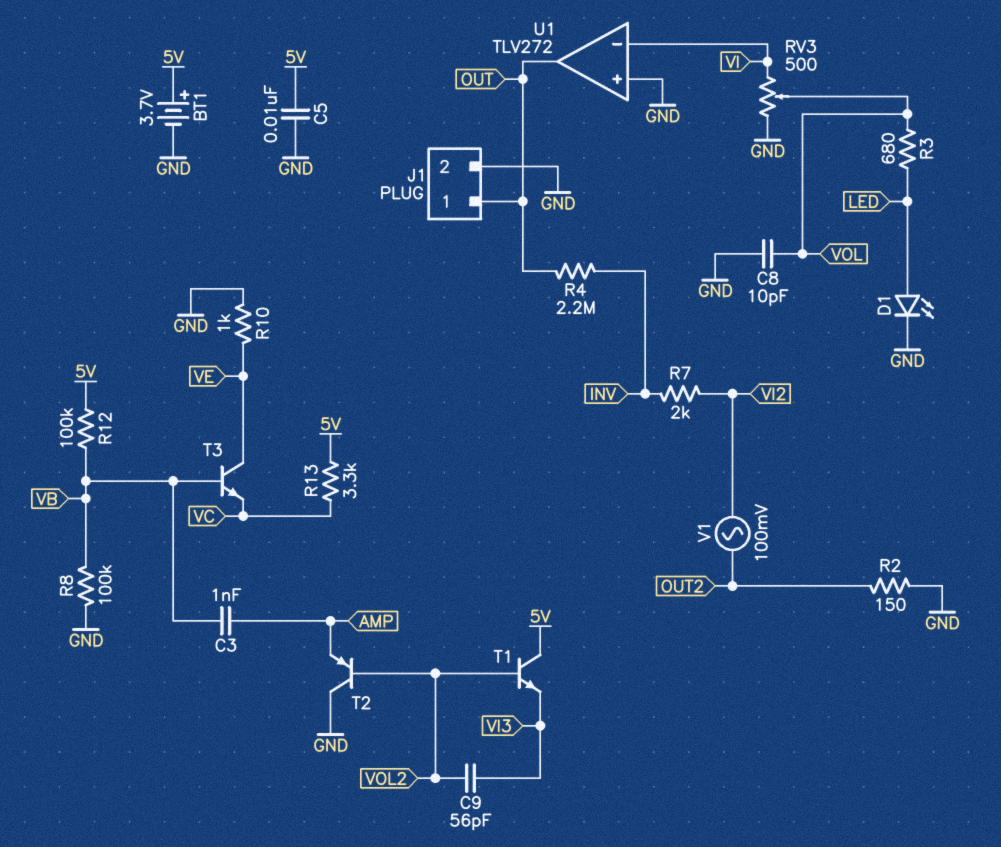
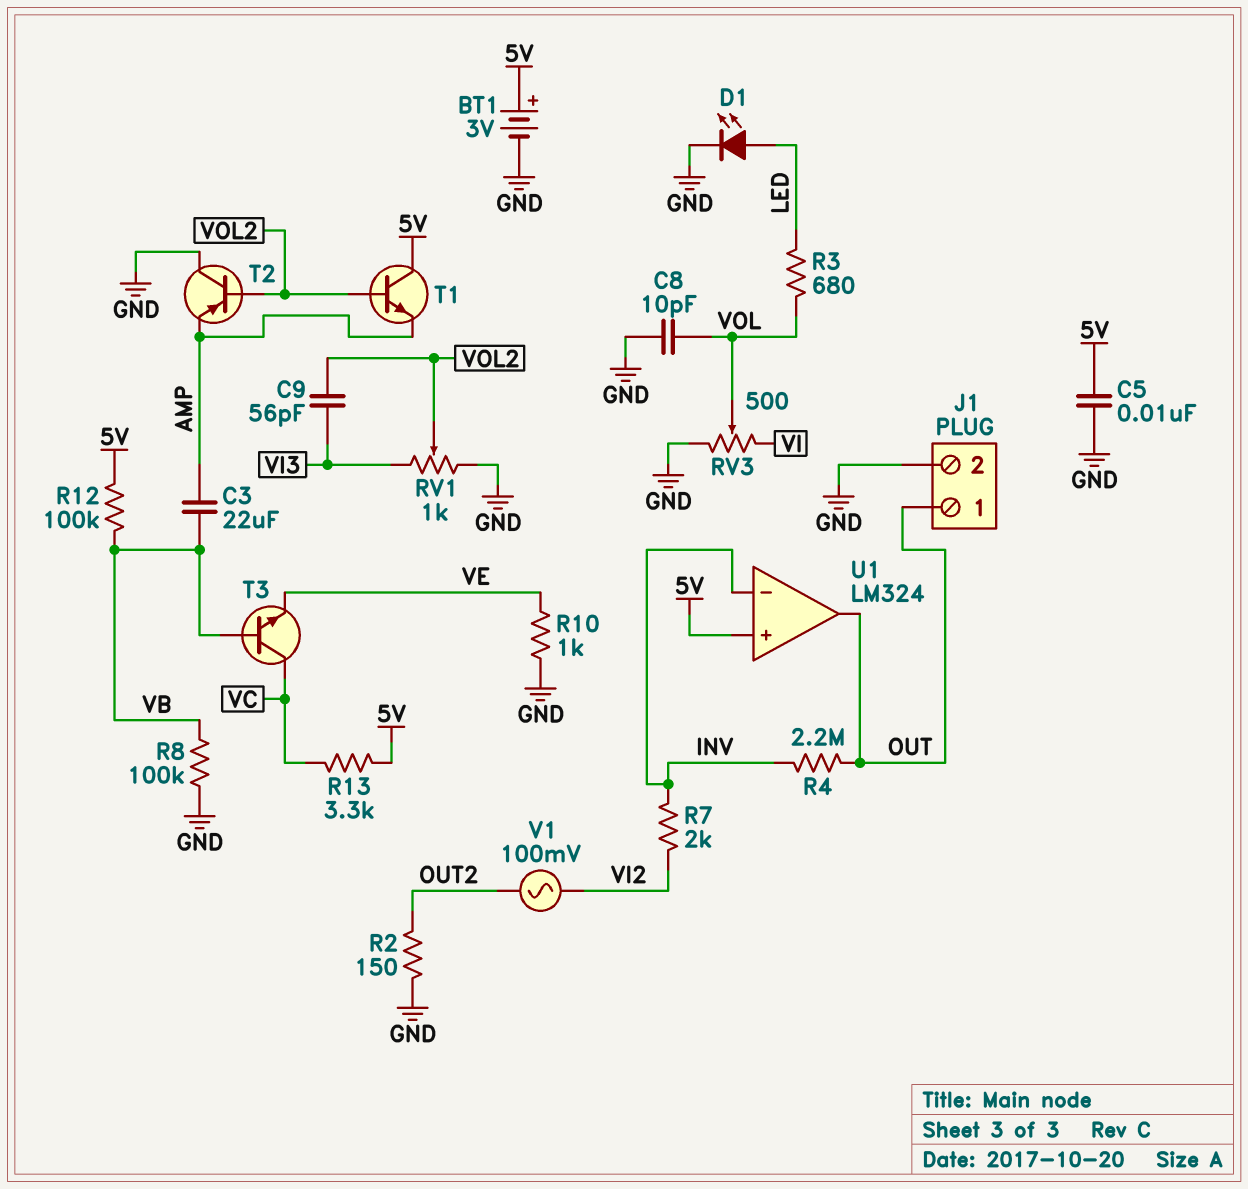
BT1: 3.7V (plus 5V, minus GND) -> 3V (plus 5V, minus GND)
C3: 1nF (AMP, VB) -> 22uF (AMP, VB)
RV1: none -> 1k (GND, VI3, wiper VOL2)
T1: NPN (B VOL2, C 5V, E VI3) -> NPN (B VOL2, C 5V, E AMP)
T3: NPN (B VB, C VE, E VC) -> NPN (B VB, C VC, E VE)
U1: TLV272 -> LM324
U1 pin in+: GND -> 5V
U1 pin in-: VI -> INV

